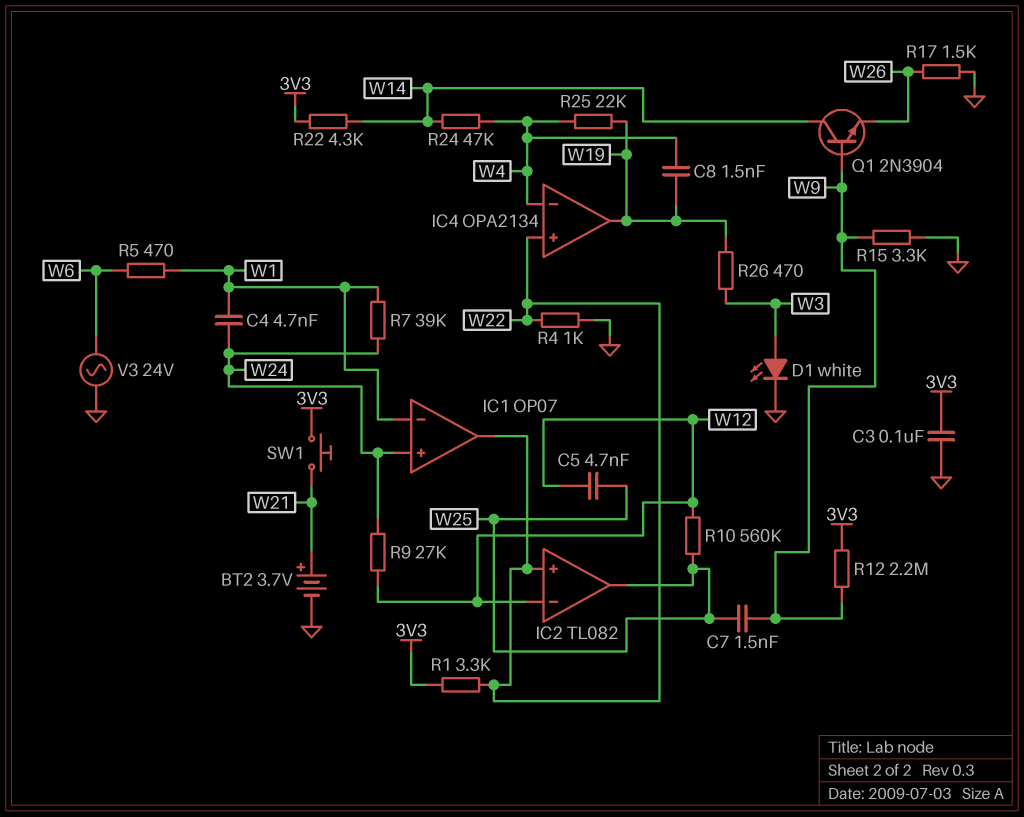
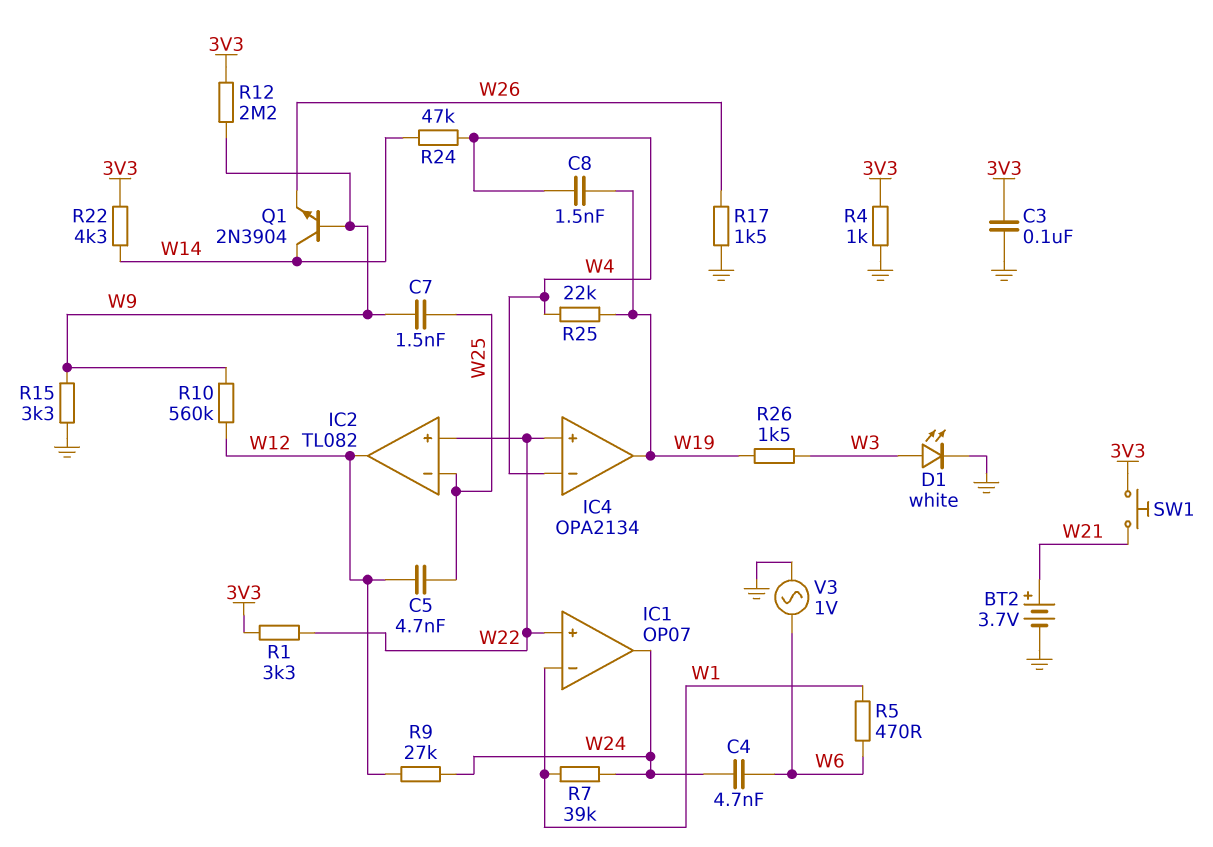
C4: 4.7nF (W1, W24) -> 4.7nF (W6, W24)
IC1 pin in+: W24 -> W22
IC1 pin out: W22 -> W24
IC2 pin in-: W12 -> W25
IC2 pin out: W25 -> W12
R4: 1k (GND, W22) -> 1k (3V3, GND)
R10: 560k (W12, W25) -> 560k (W9, W12)
R26: 470 (W3, W19) -> 1.5k (W3, W19)
V3: AC 24V (GND, W6) -> AC 1V (GND, W6)

